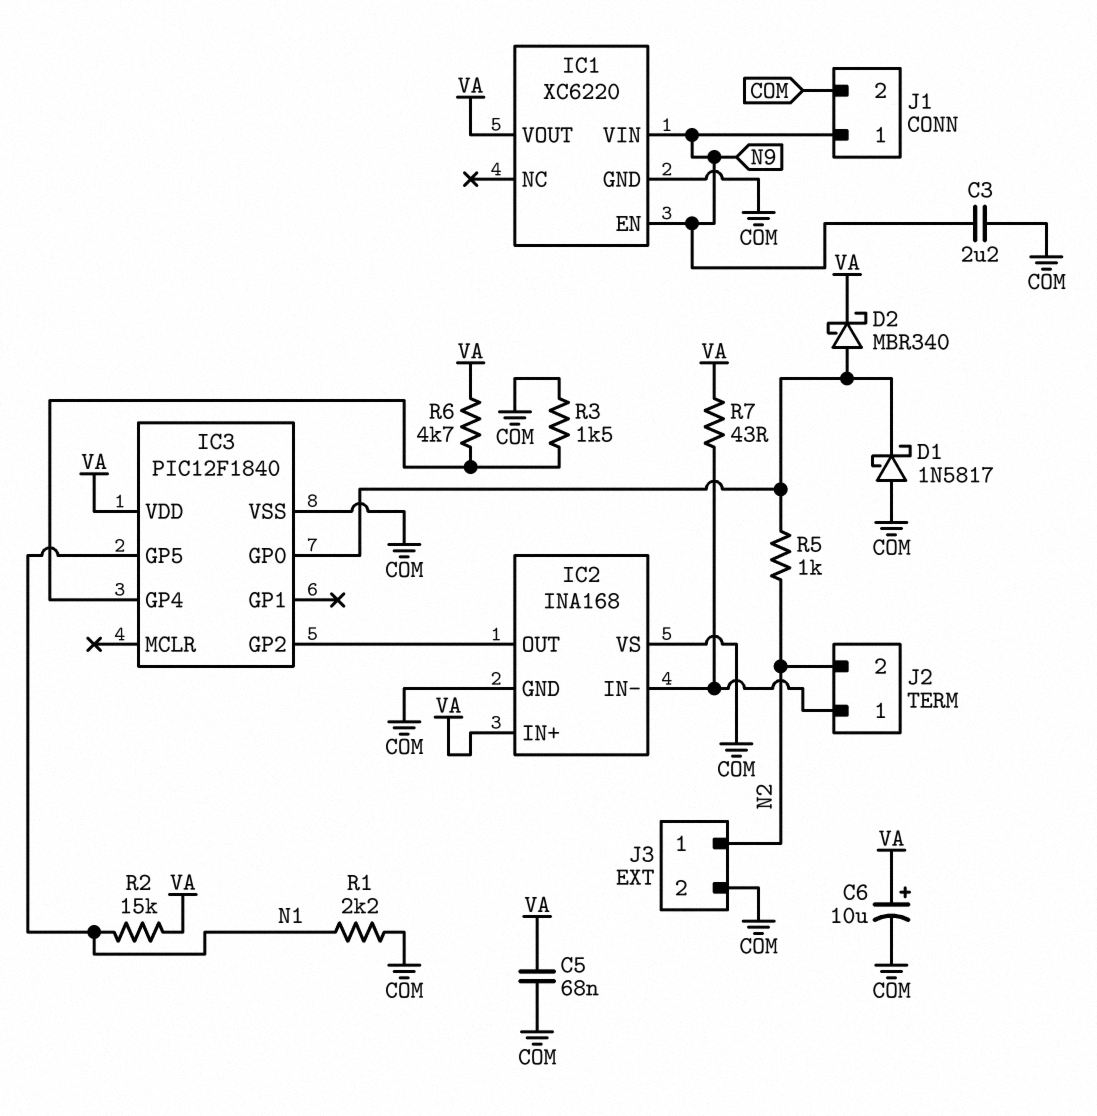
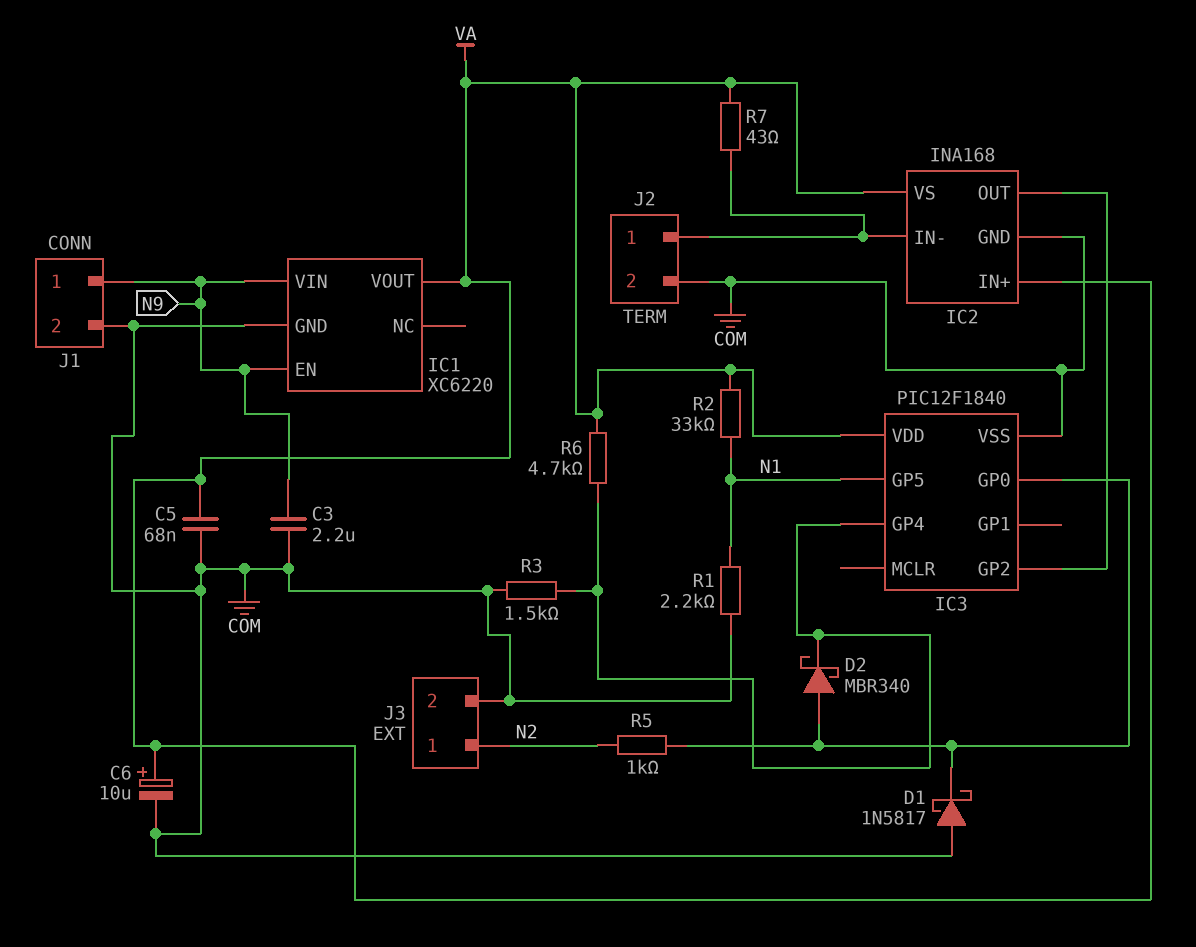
D2: schottky MBR340 (A IC3/GP0, K VA) -> schottky MBR340 (A IC3/GP0, K IC3/GP4)
IC2 pin VS: COM -> VA
J2 pin 2: N2 -> COM
R2: 15k (N1, VA) -> 33k (N1, VA)

